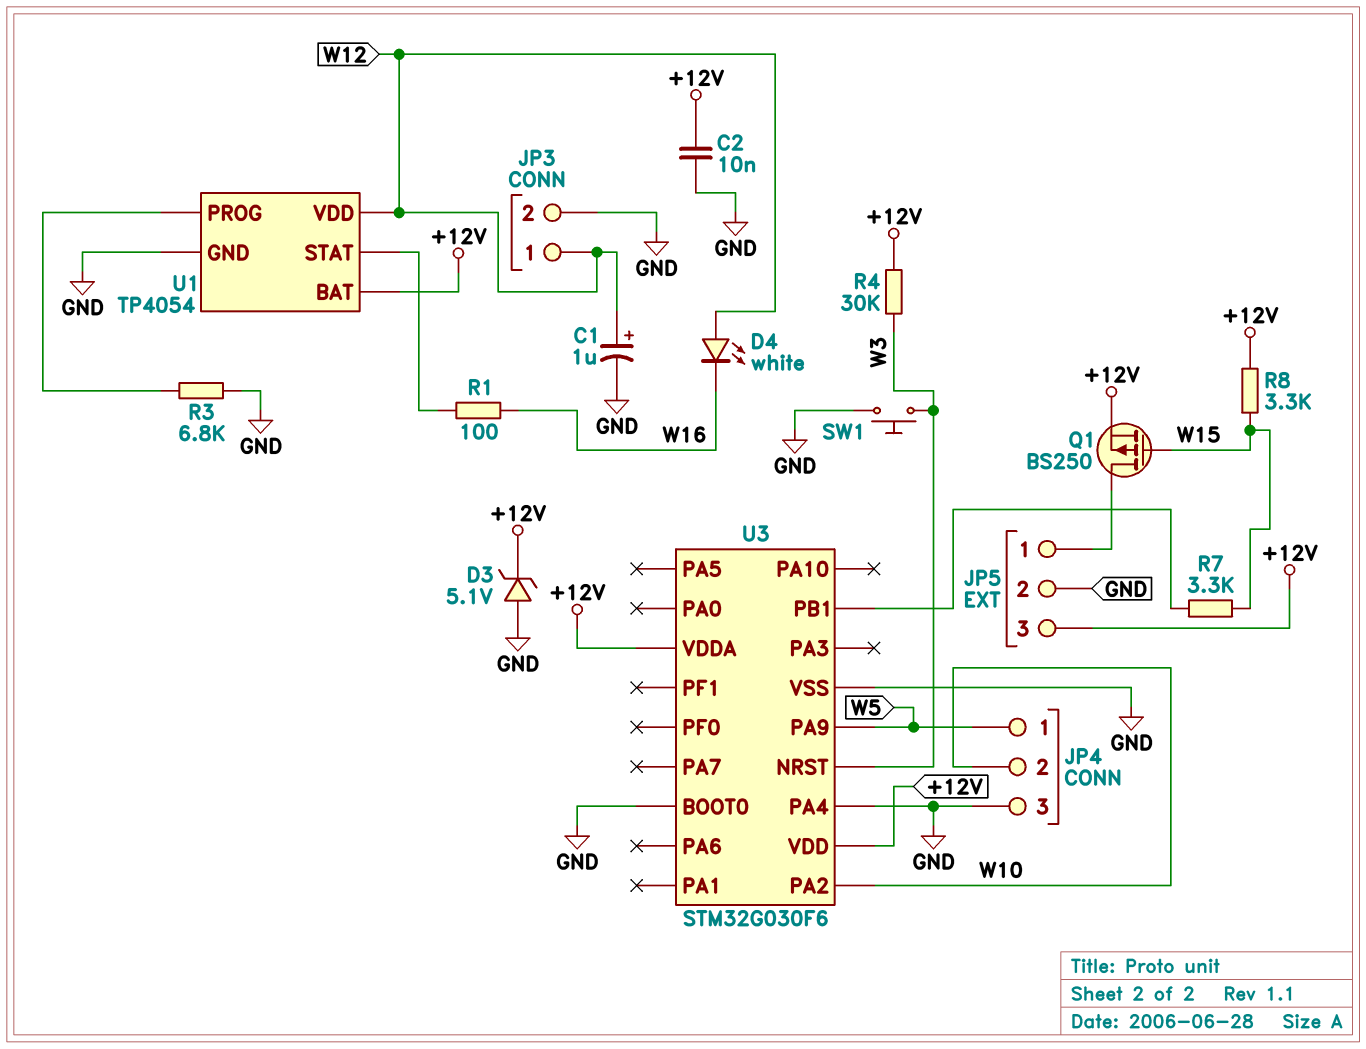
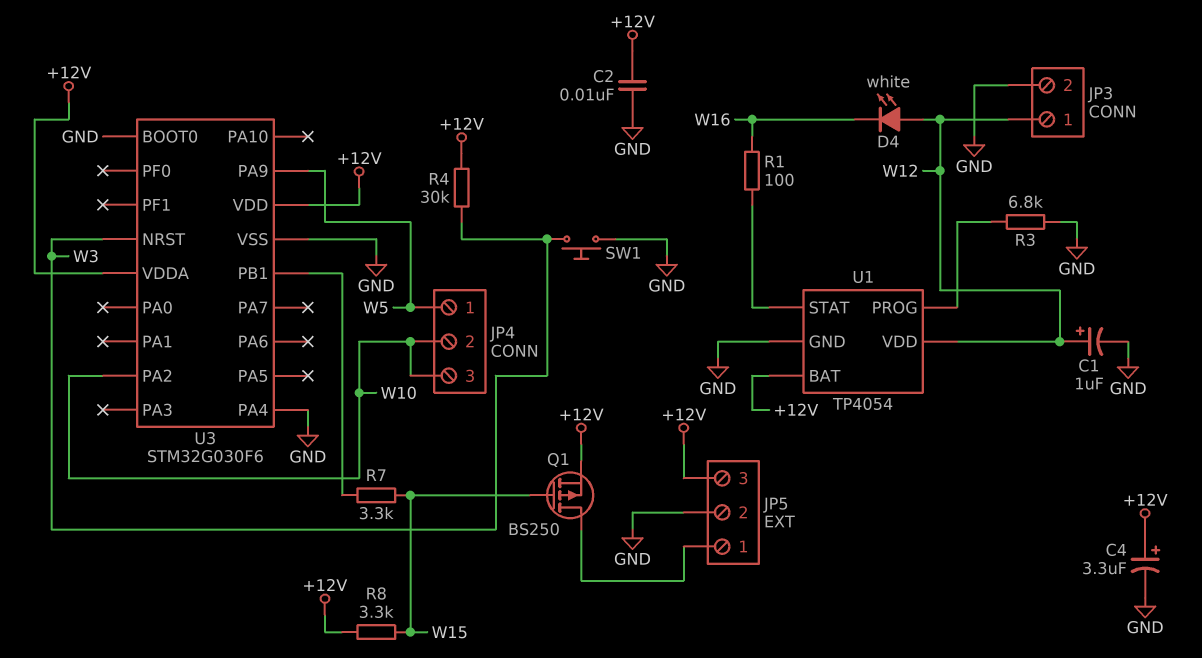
C4: none -> 3.3uF (plus +12V, minus GND)
D3: zener 5.1V (A GND, K +12V) -> none
JP4 pin 3: GND -> W10

